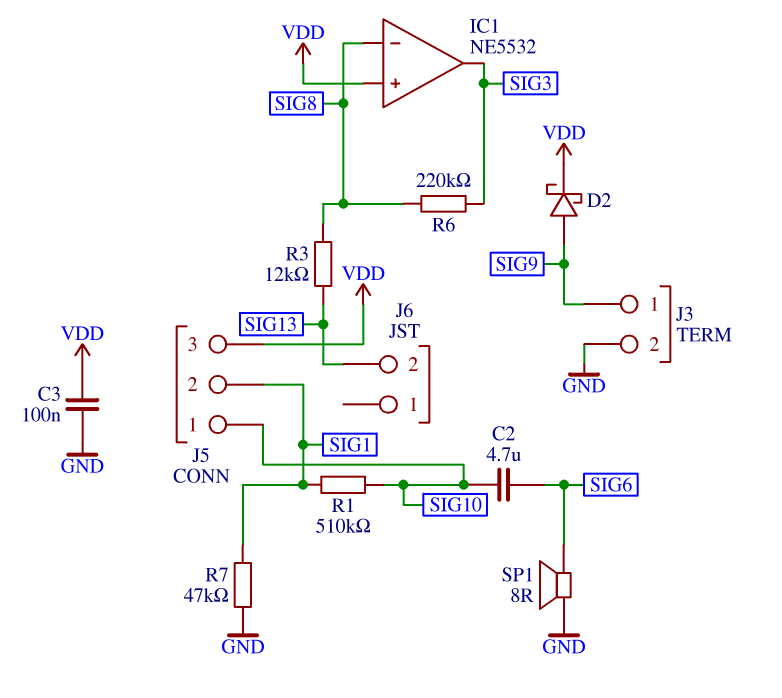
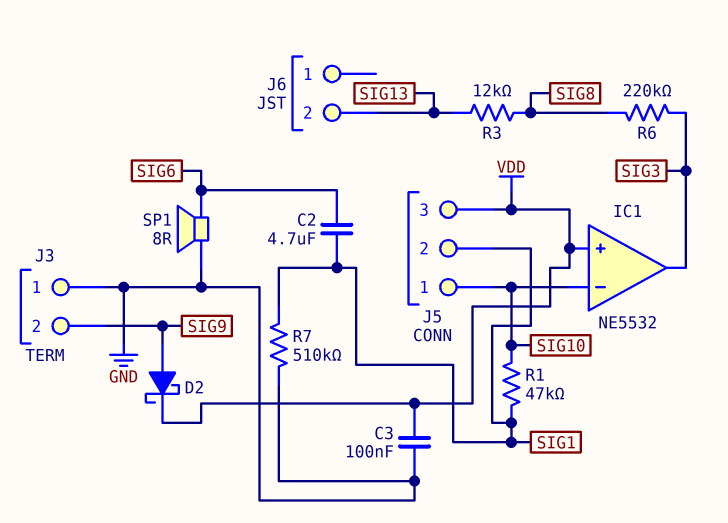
C2: 4.7uF (SIG6, SIG10) -> 4.7uF (SIG1, SIG6)
IC1 pin in-: SIG8 -> SIG10
J3 pin 1: SIG9 -> GND
J3 pin 2: GND -> SIG9
R1: 510k (SIG1, SIG10) -> 47k (SIG1, SIG10)
R7: 47k (GND, SIG1) -> 510k (GND, SIG1)

